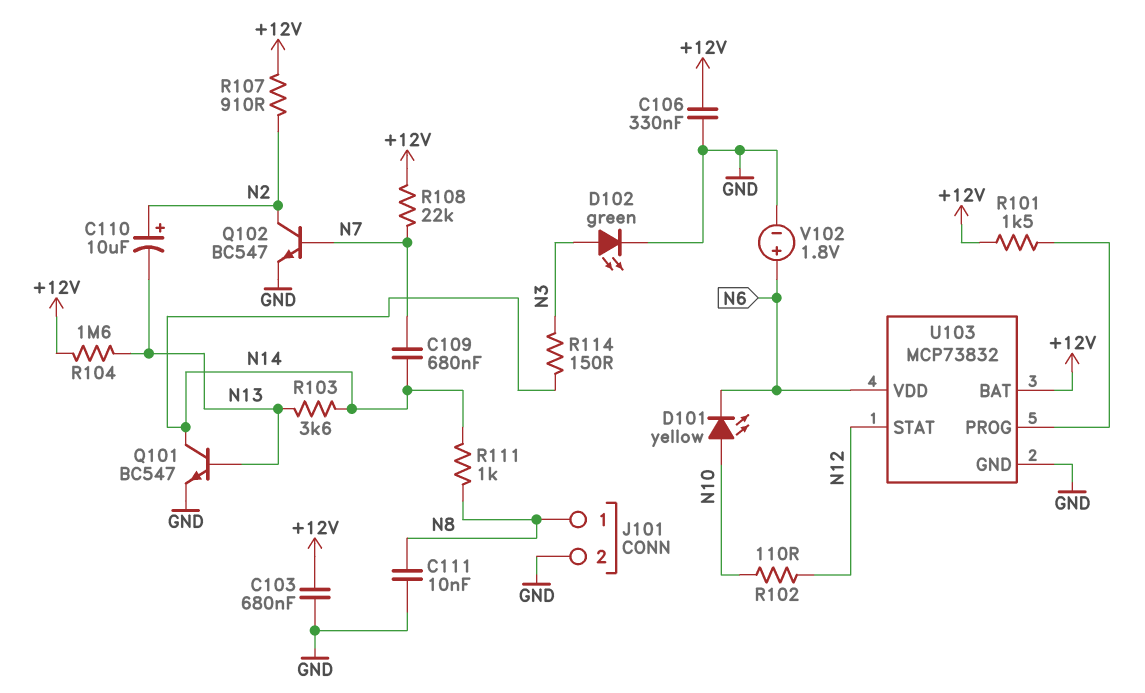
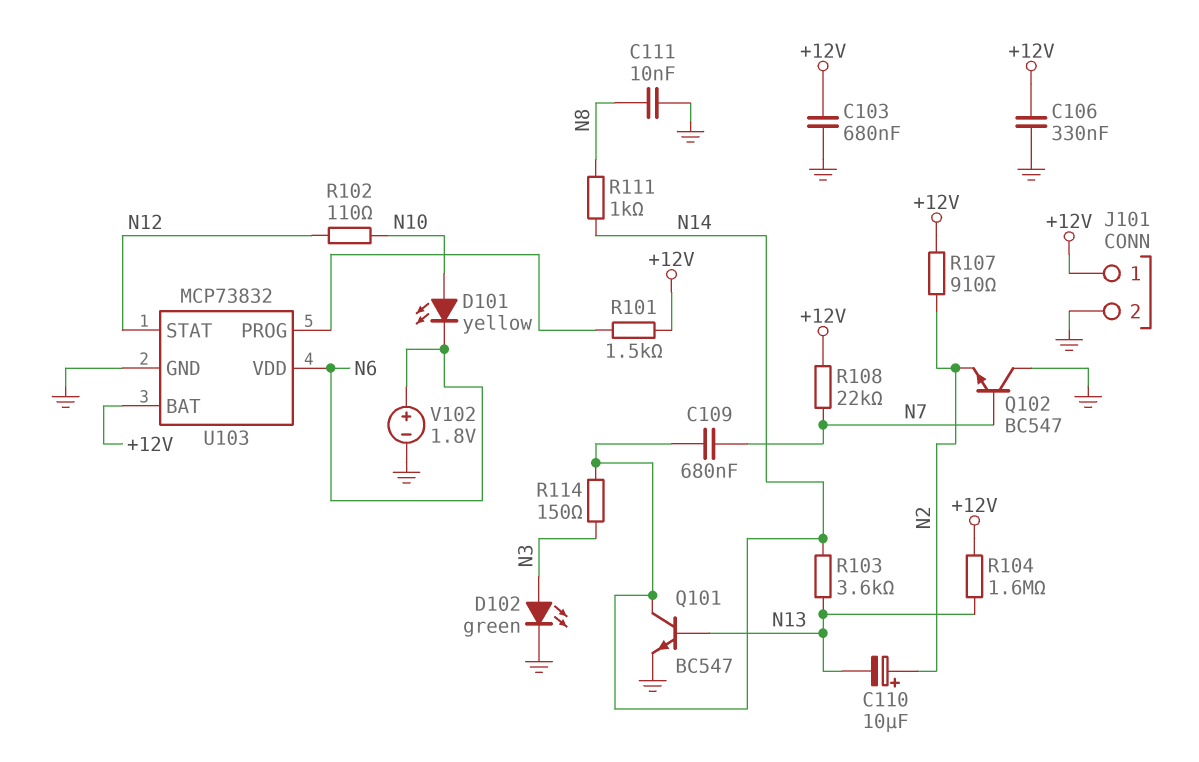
J101 pin 1: N8 -> +12V
Q102: NPN BC547 (B N7, C N2, E GND) -> NPN BC547 (B N7, C GND, E N2)

